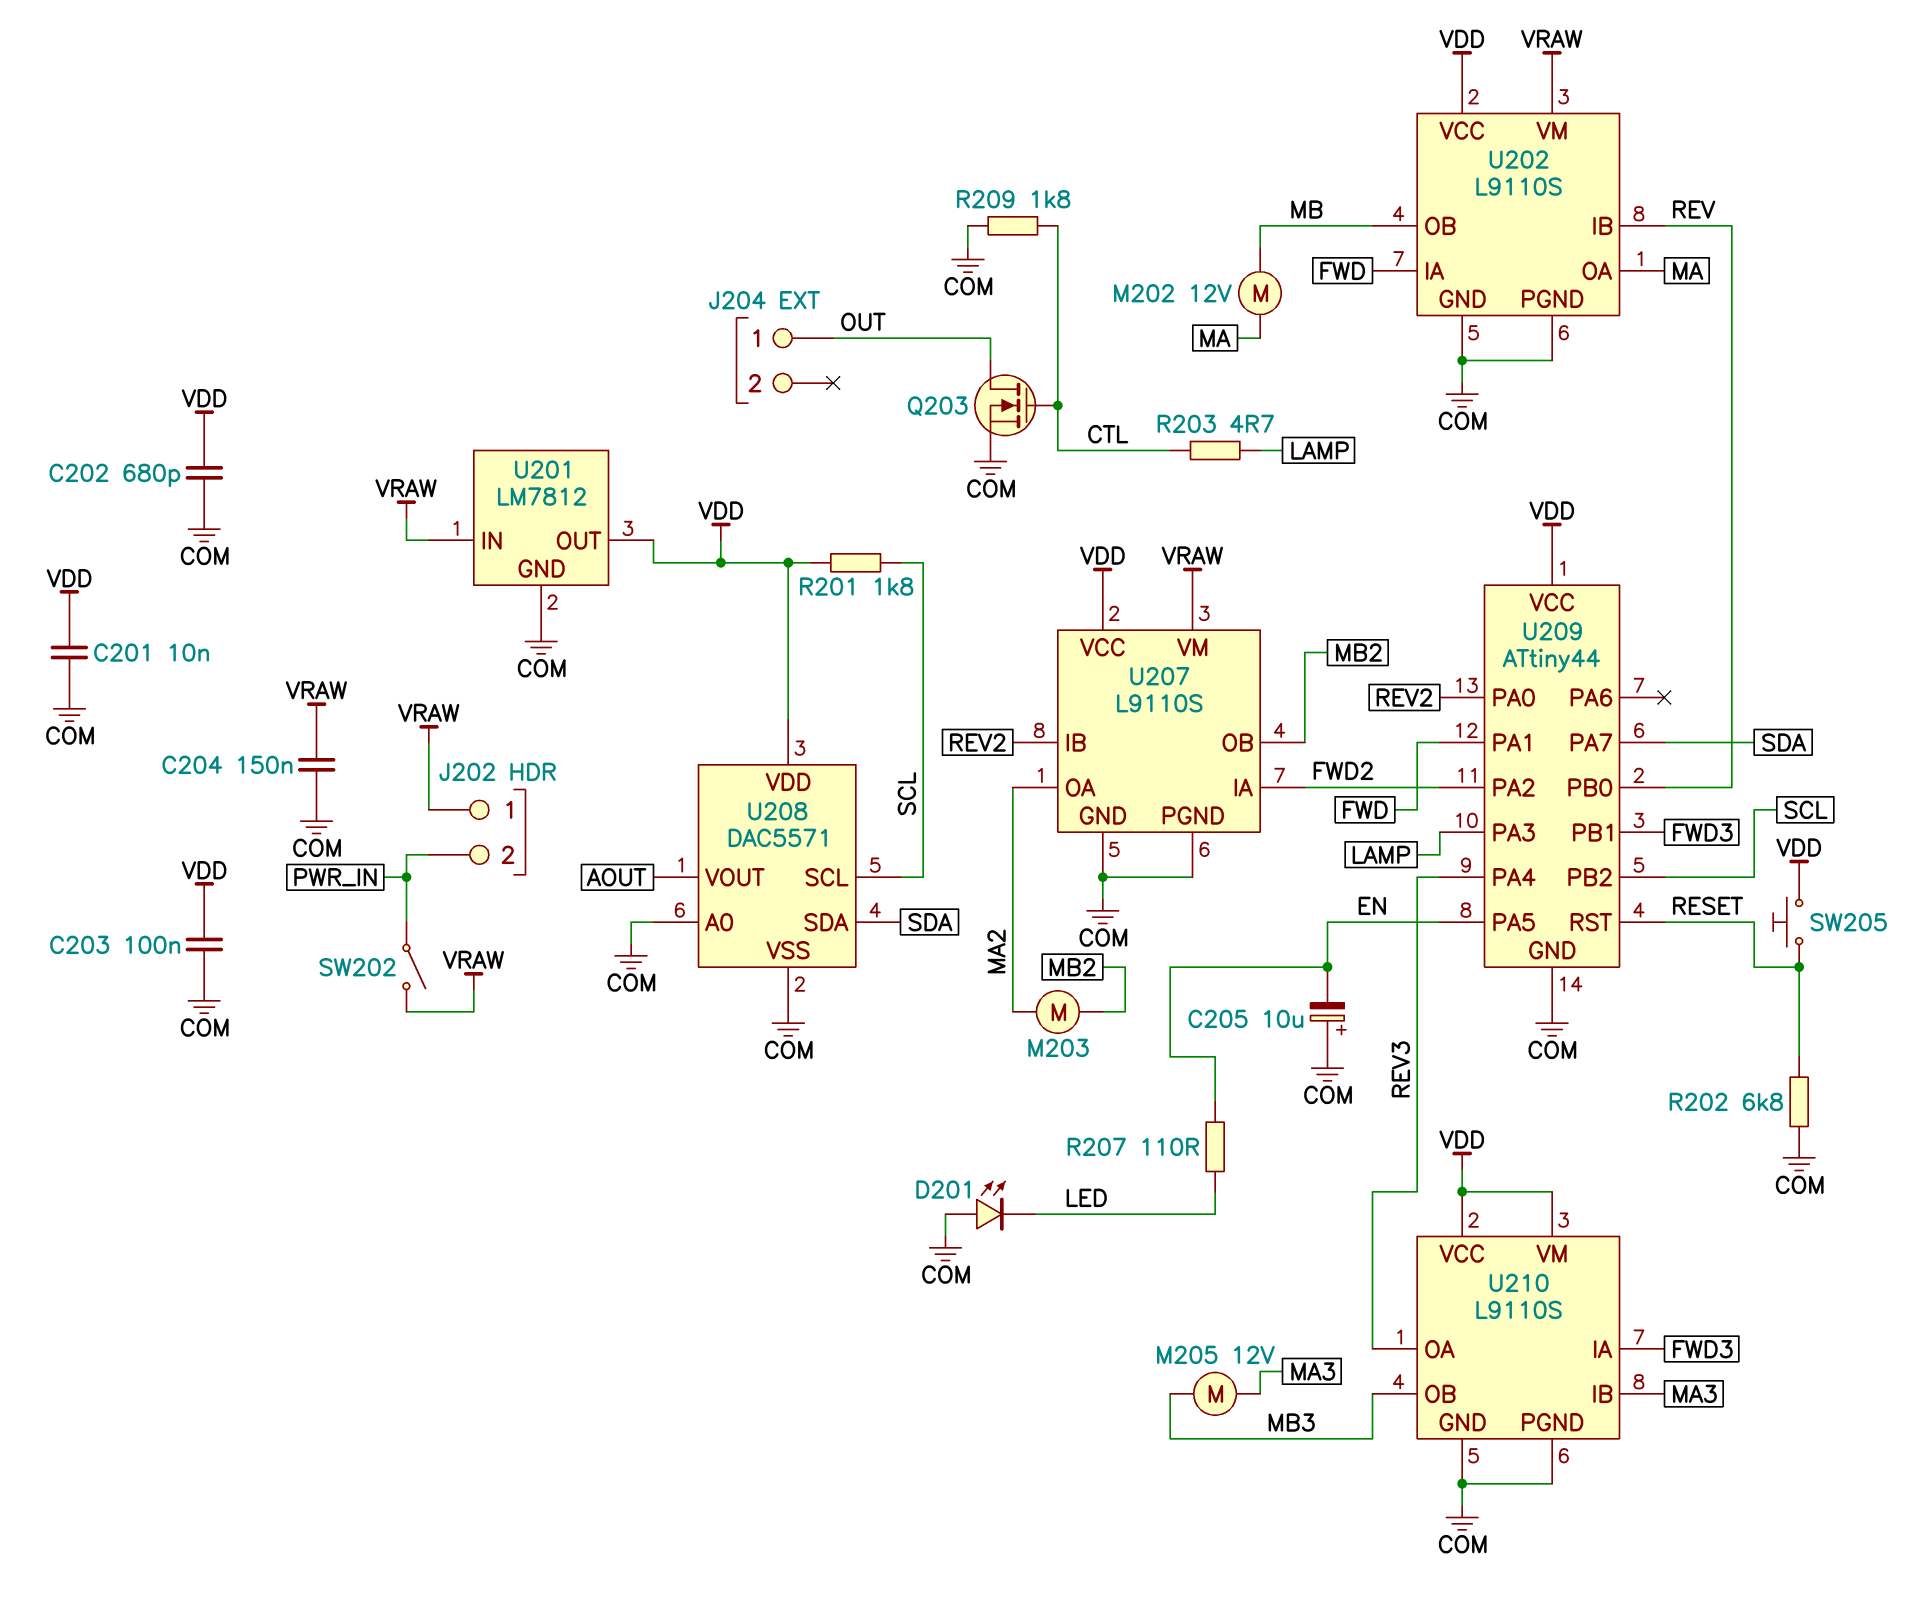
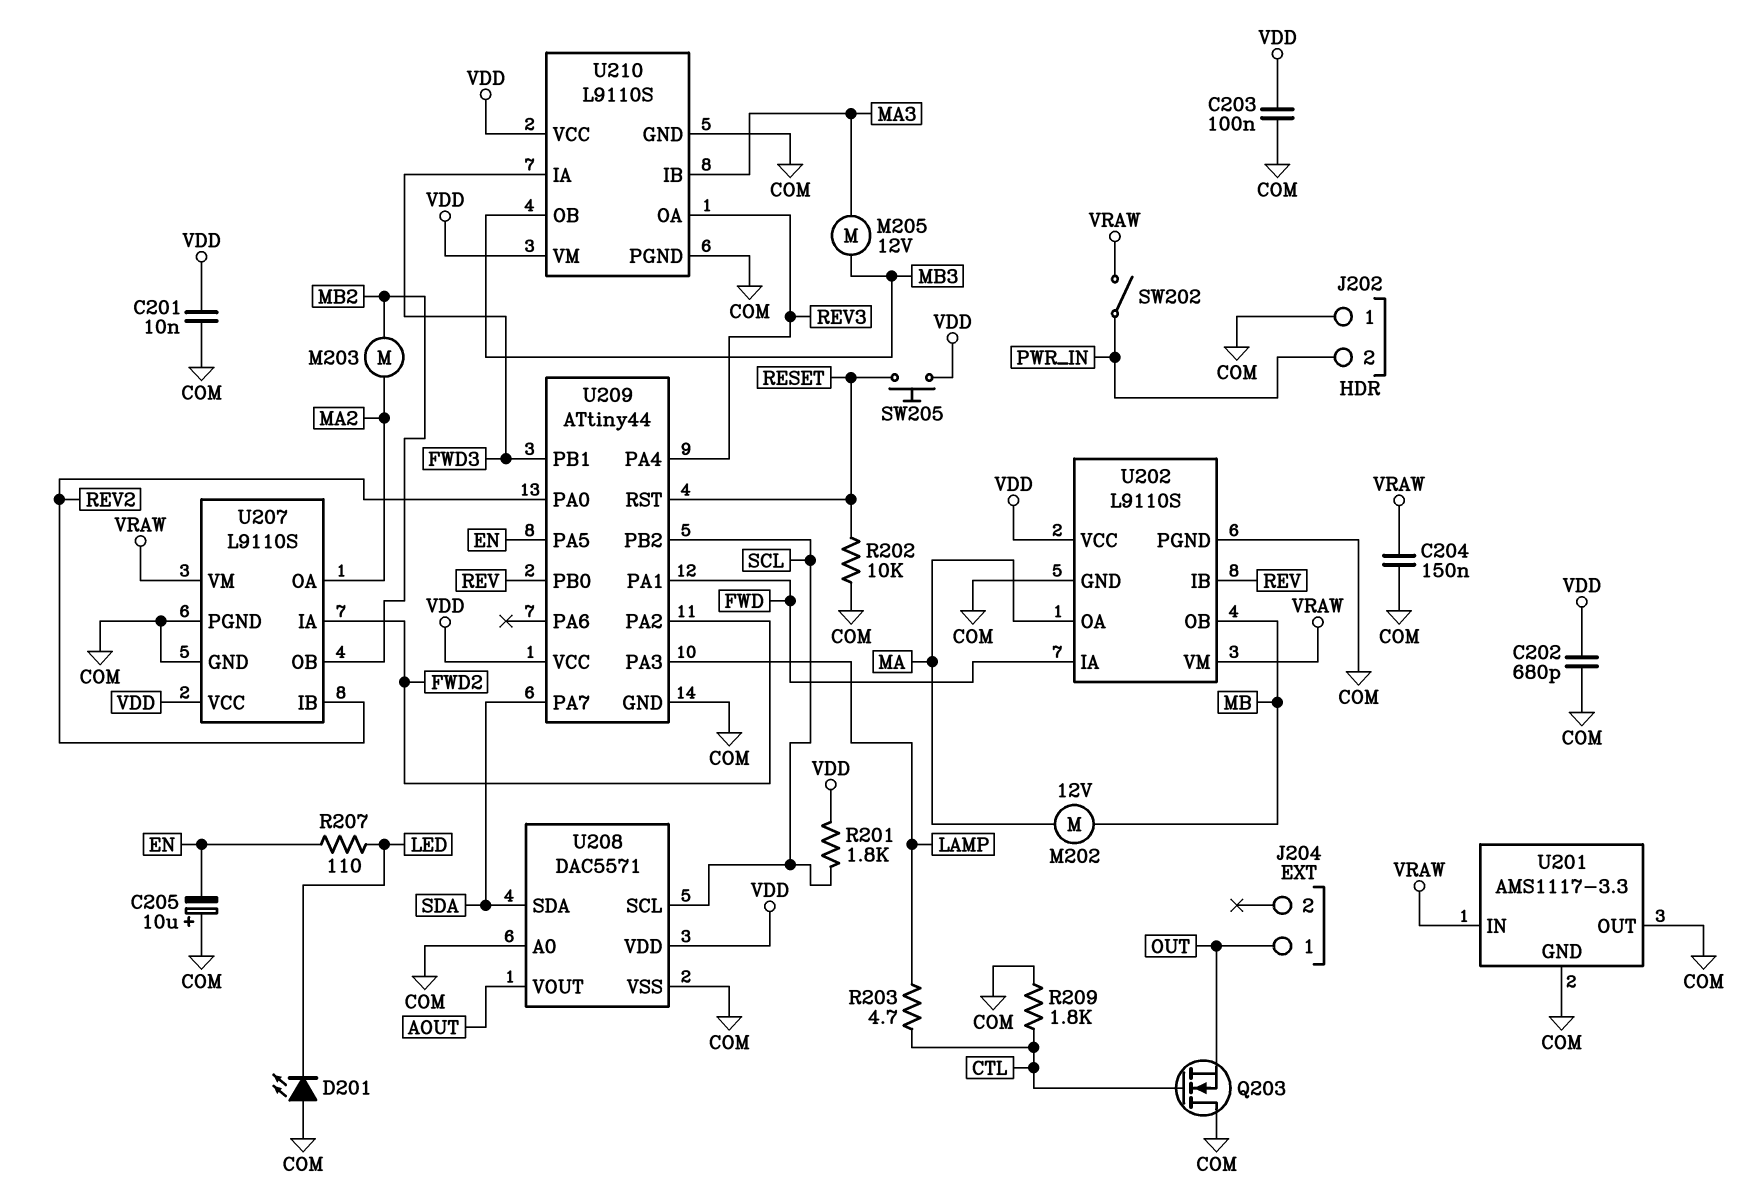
J202 pin 1: VRAW -> COM
Q203: NMOS (G CTL, D OUT, S COM) -> NMOS (G CTL, D COM, S OUT)
R202: 6.8k (COM, RESET) -> 10k (COM, RESET)
U201: LM7812 -> AMS1117-3.3
U201 pin OUT: VDD -> COM

